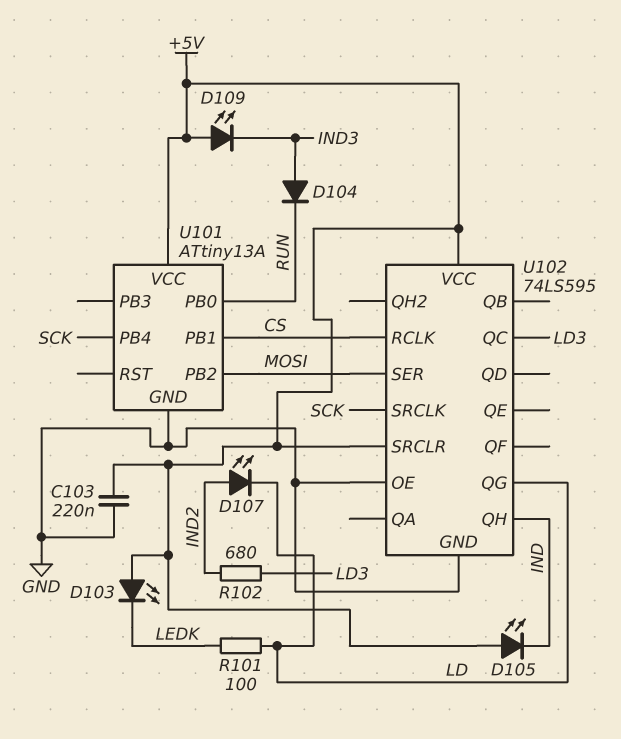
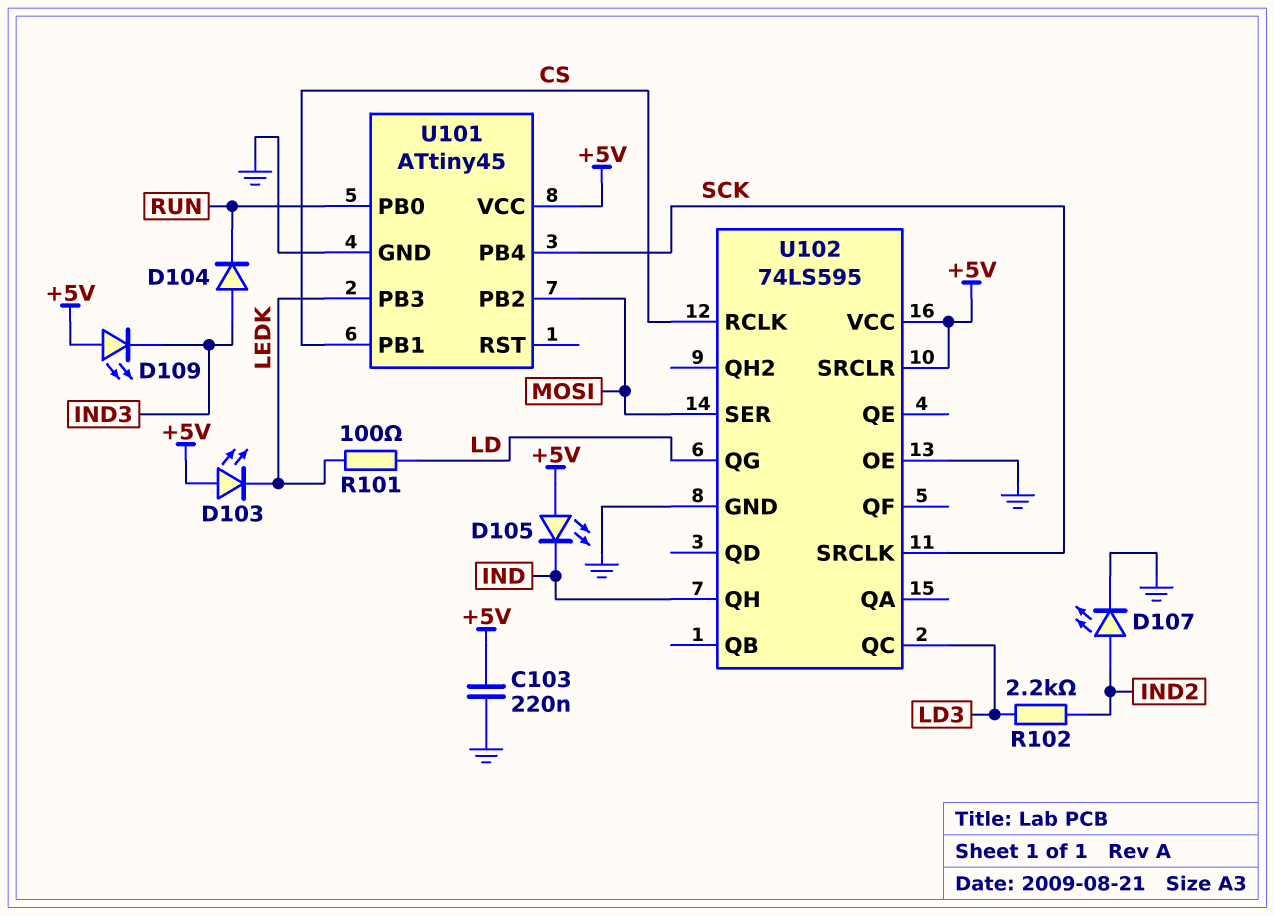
D107: LED (A IND2, K LD) -> LED (A IND2, K GND)
R102: 680 (IND2, LD3) -> 2.2k (IND2, LD3)
U101: ATtiny13A -> ATtiny45
U101 pin PB3: none -> LEDK

